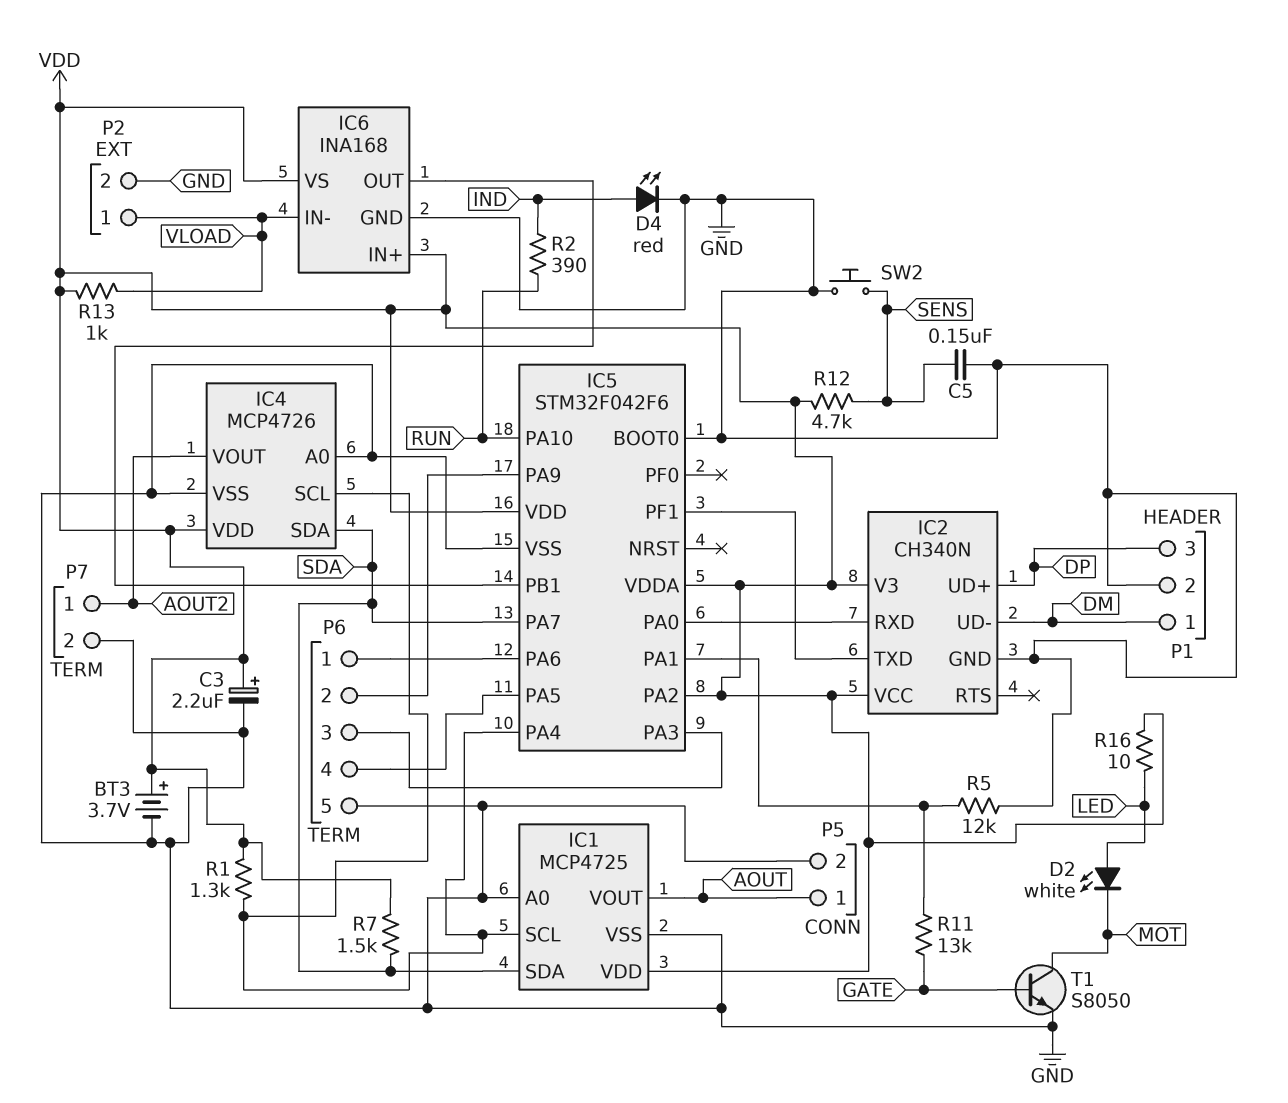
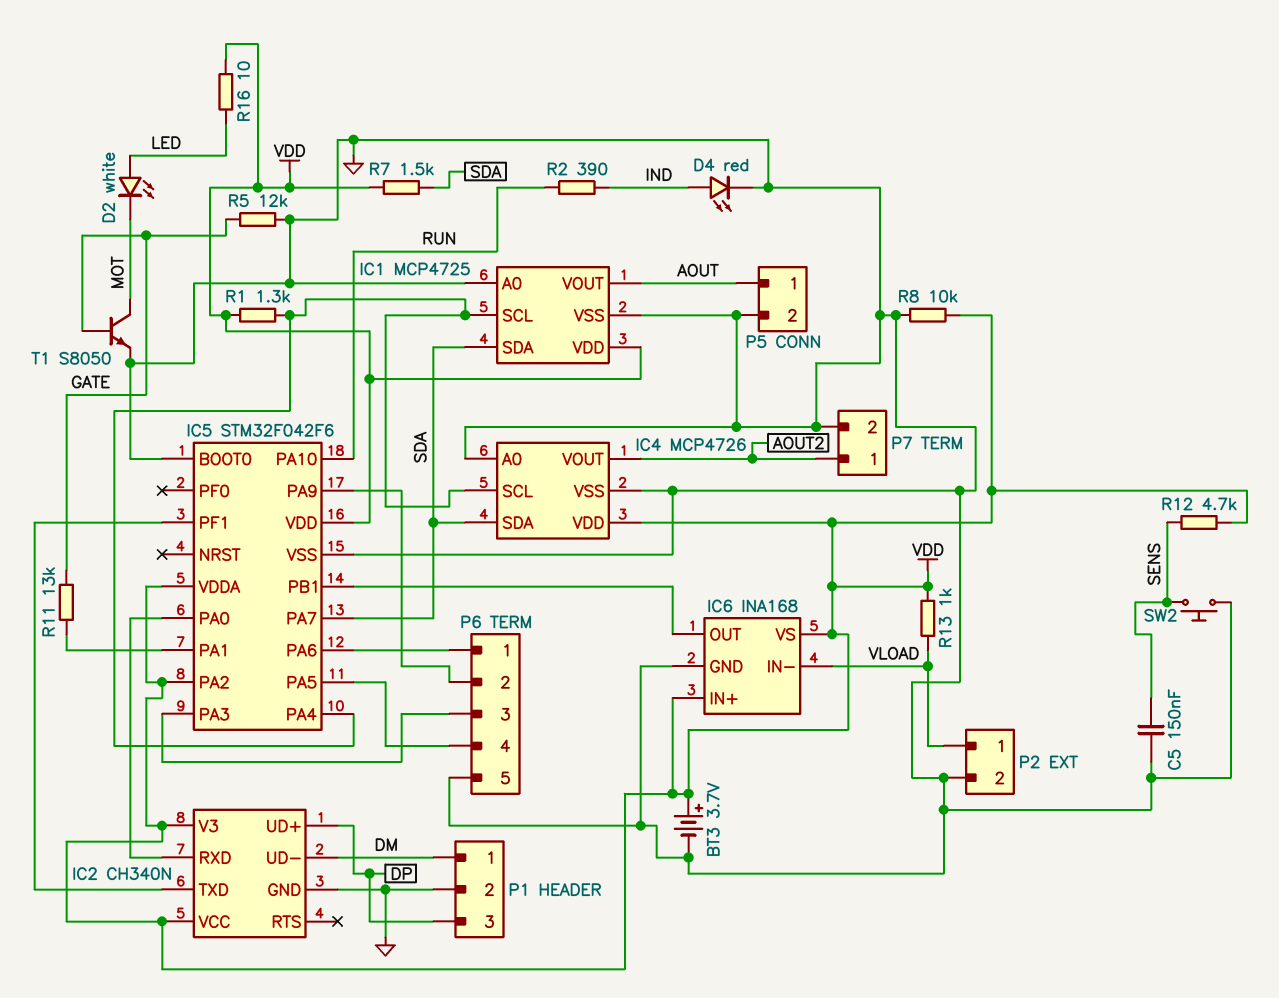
C3: 2.2uF (plus VDD, minus GND) -> none
R5: 12k (GND, IC5/PA1) -> 12k (GATE, GND)
R8: none -> 10k (GND, VDD)

